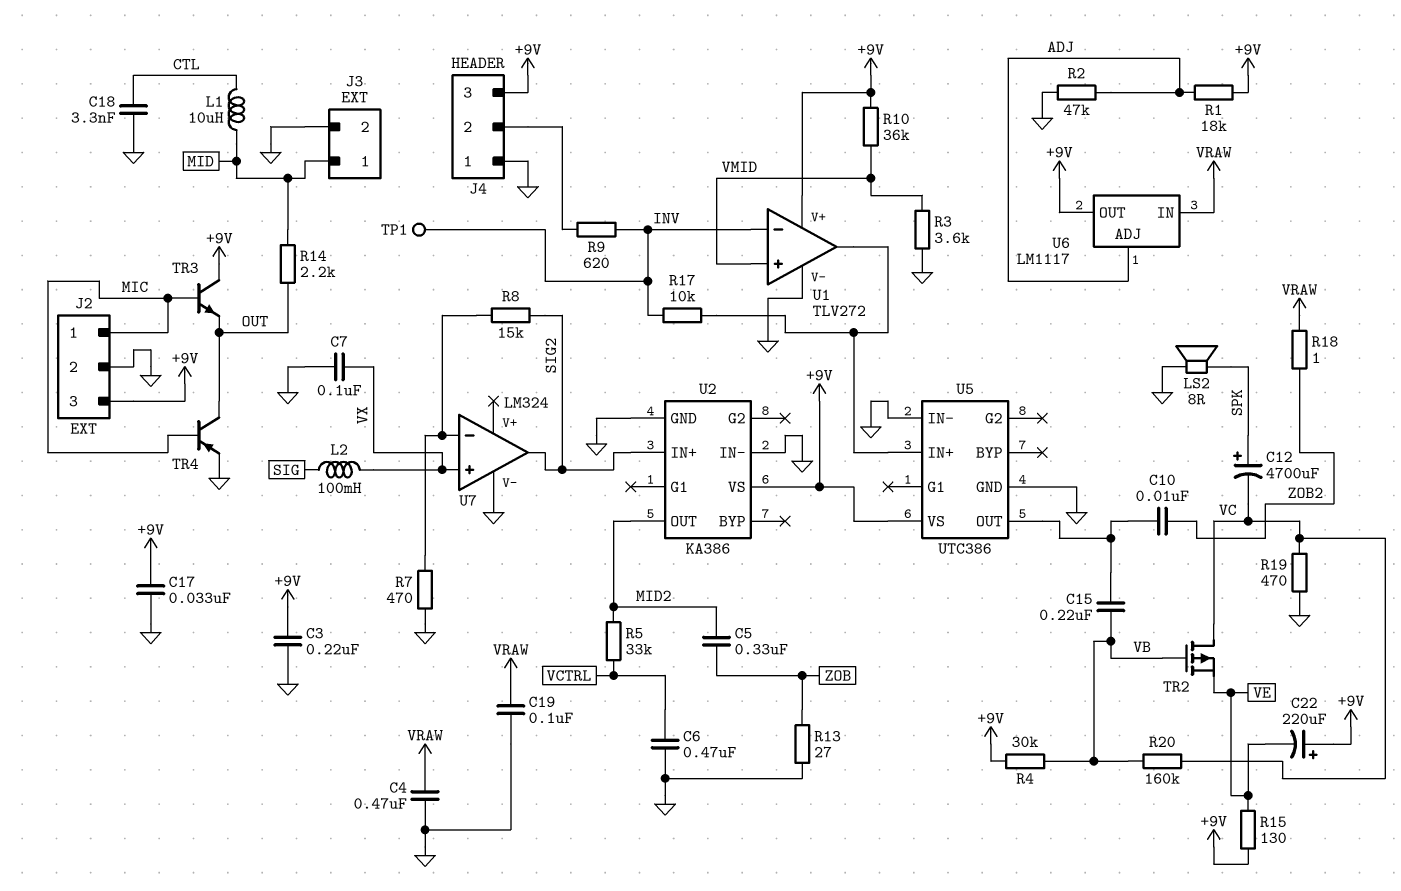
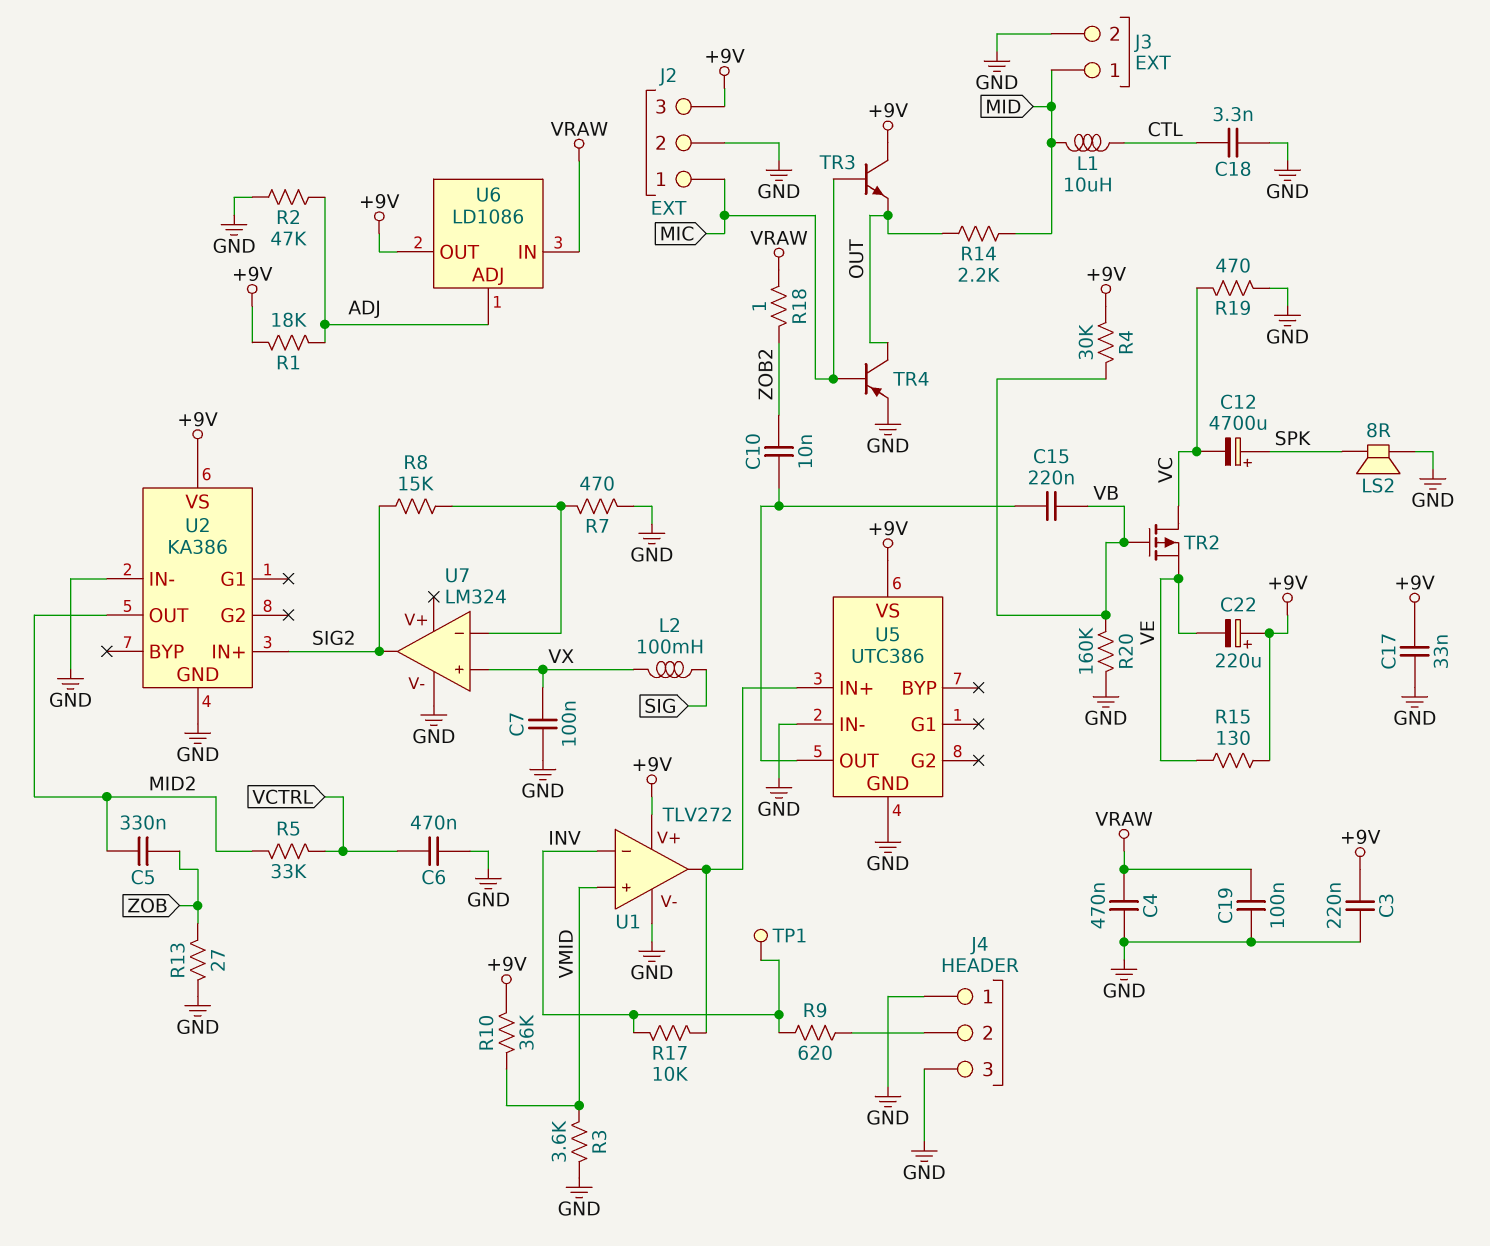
J4 pin 3: +9V -> GND
R20: 160k (VB, VC) -> 160k (GND, VB)
U6: LM1117 -> LD1086

